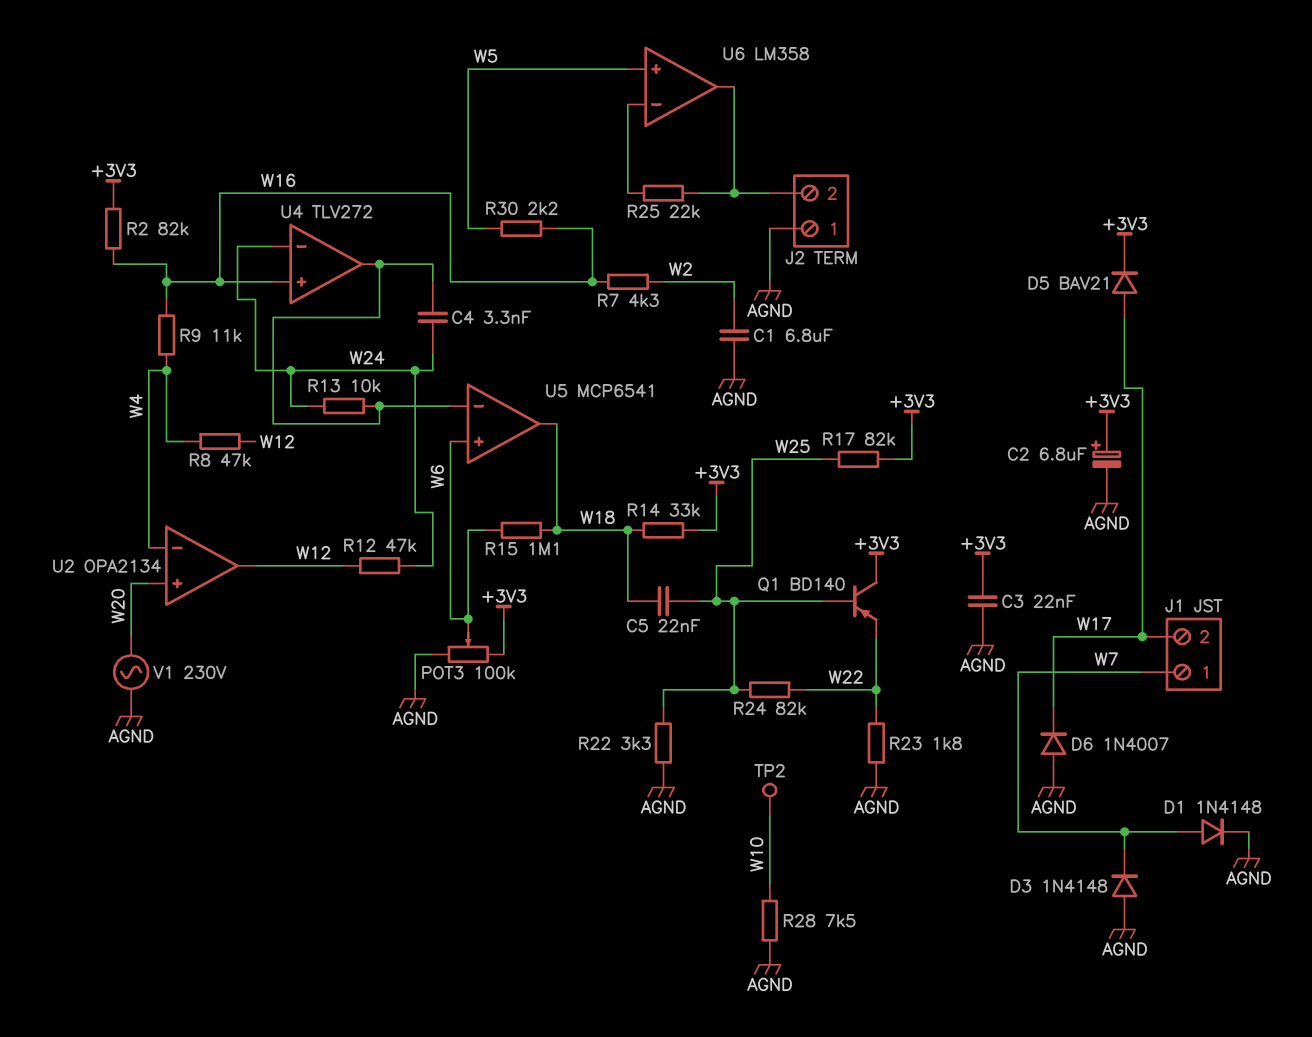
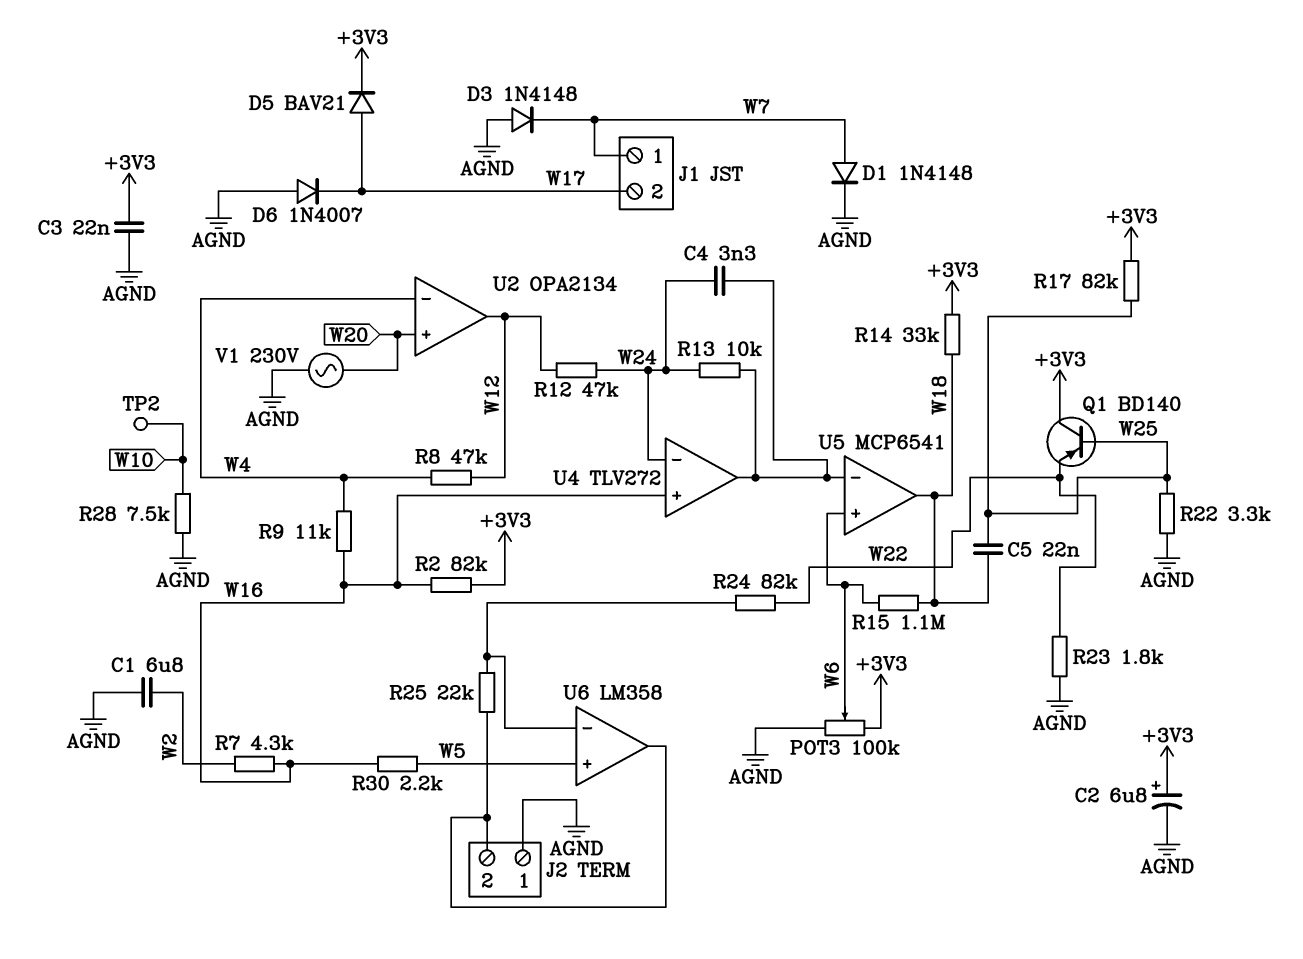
R24: 82k (W22, W25) -> 82k (U6/in-, W22)

